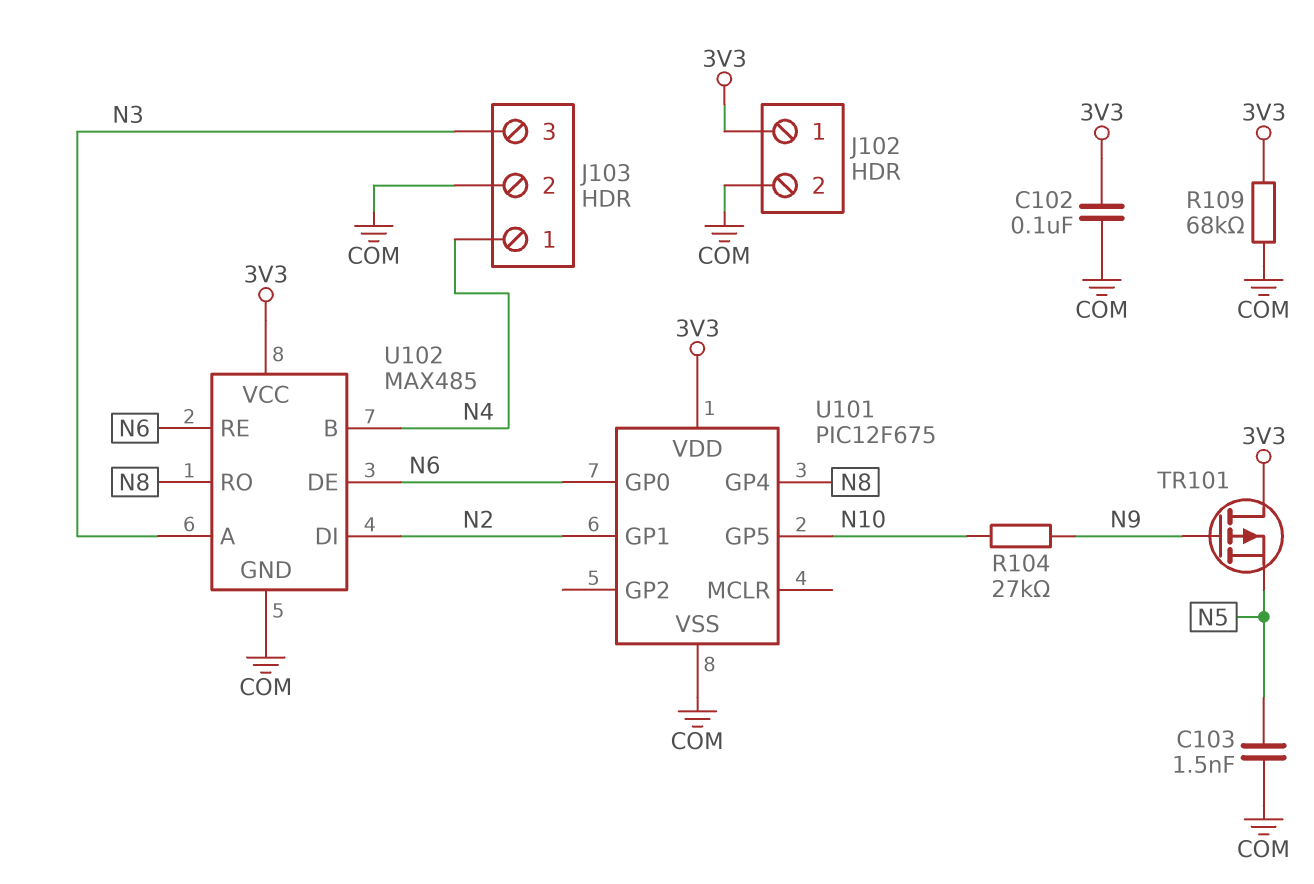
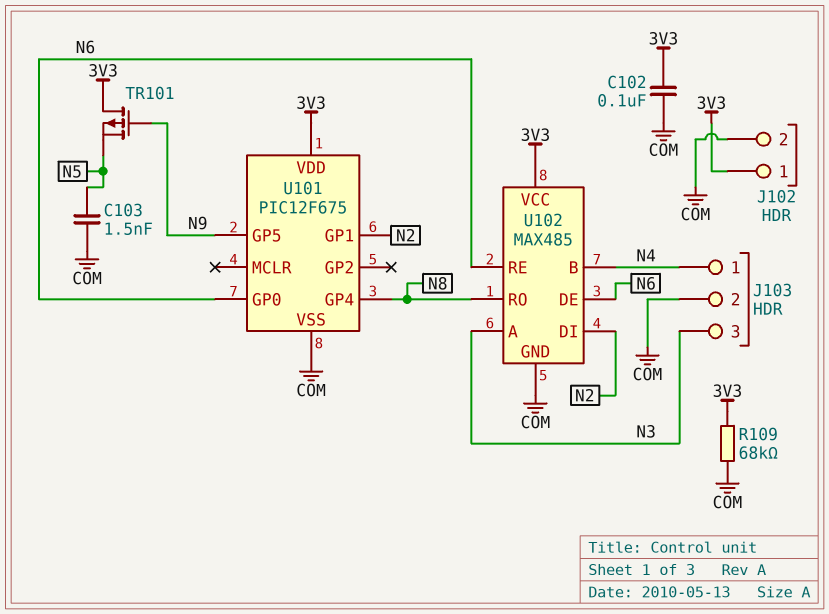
R104: 27k (N9, N10) -> none
U101 pin GP5: N10 -> N9

